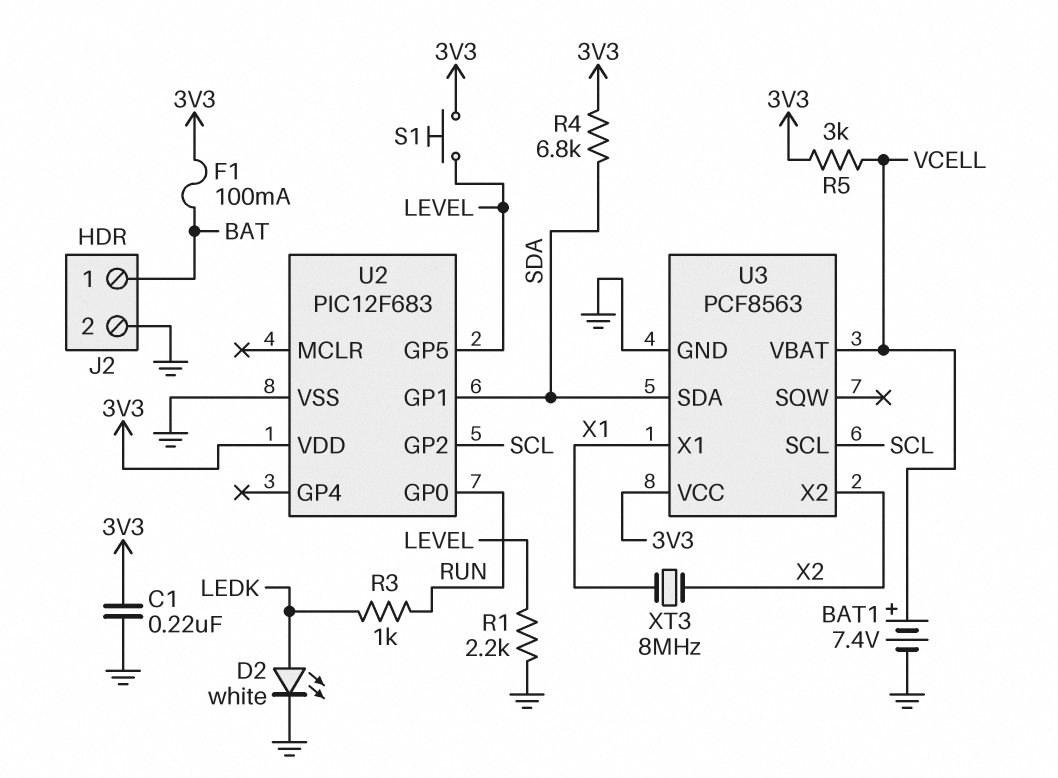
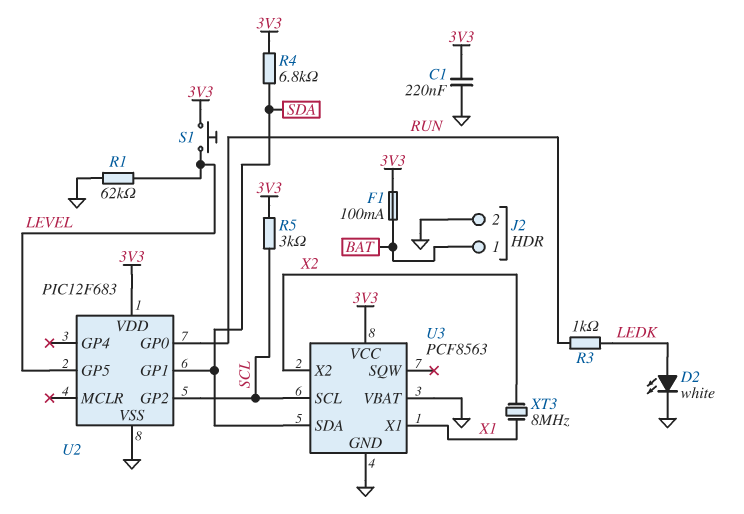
BAT1: 7.4V (plus VCELL, minus GND) -> none
R1: 2.2k (GND, LEVEL) -> 62k (GND, LEVEL)
R5: 3k (3V3, VCELL) -> 3k (3V3, SCL)
U3 pin VBAT: VCELL -> GND

